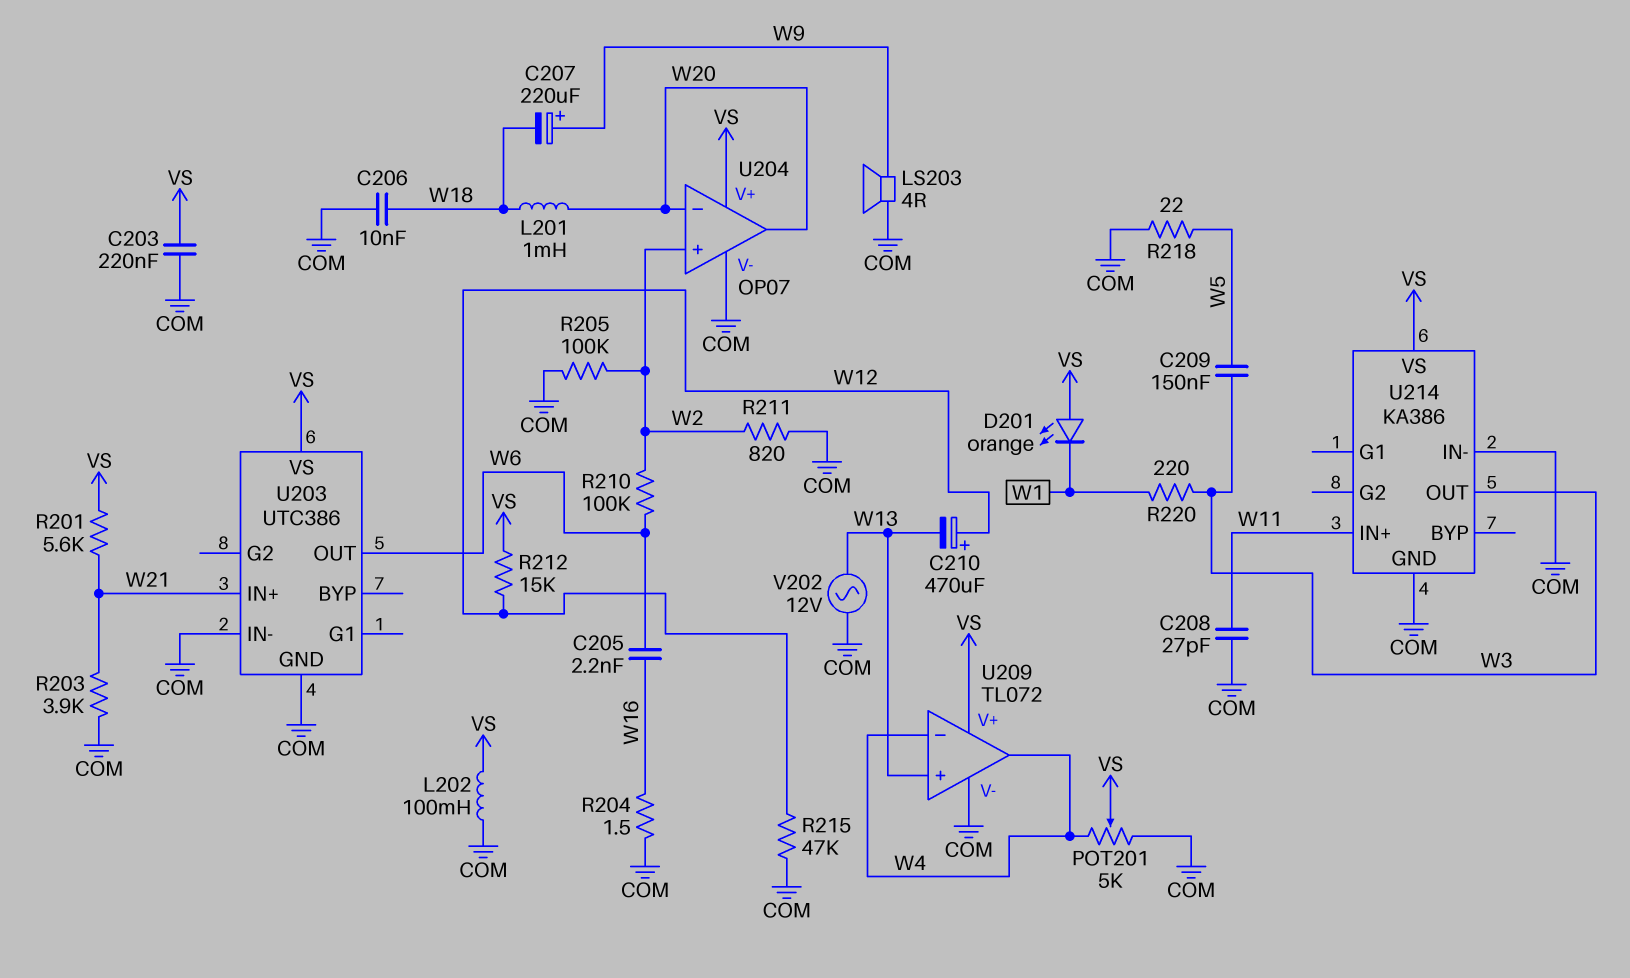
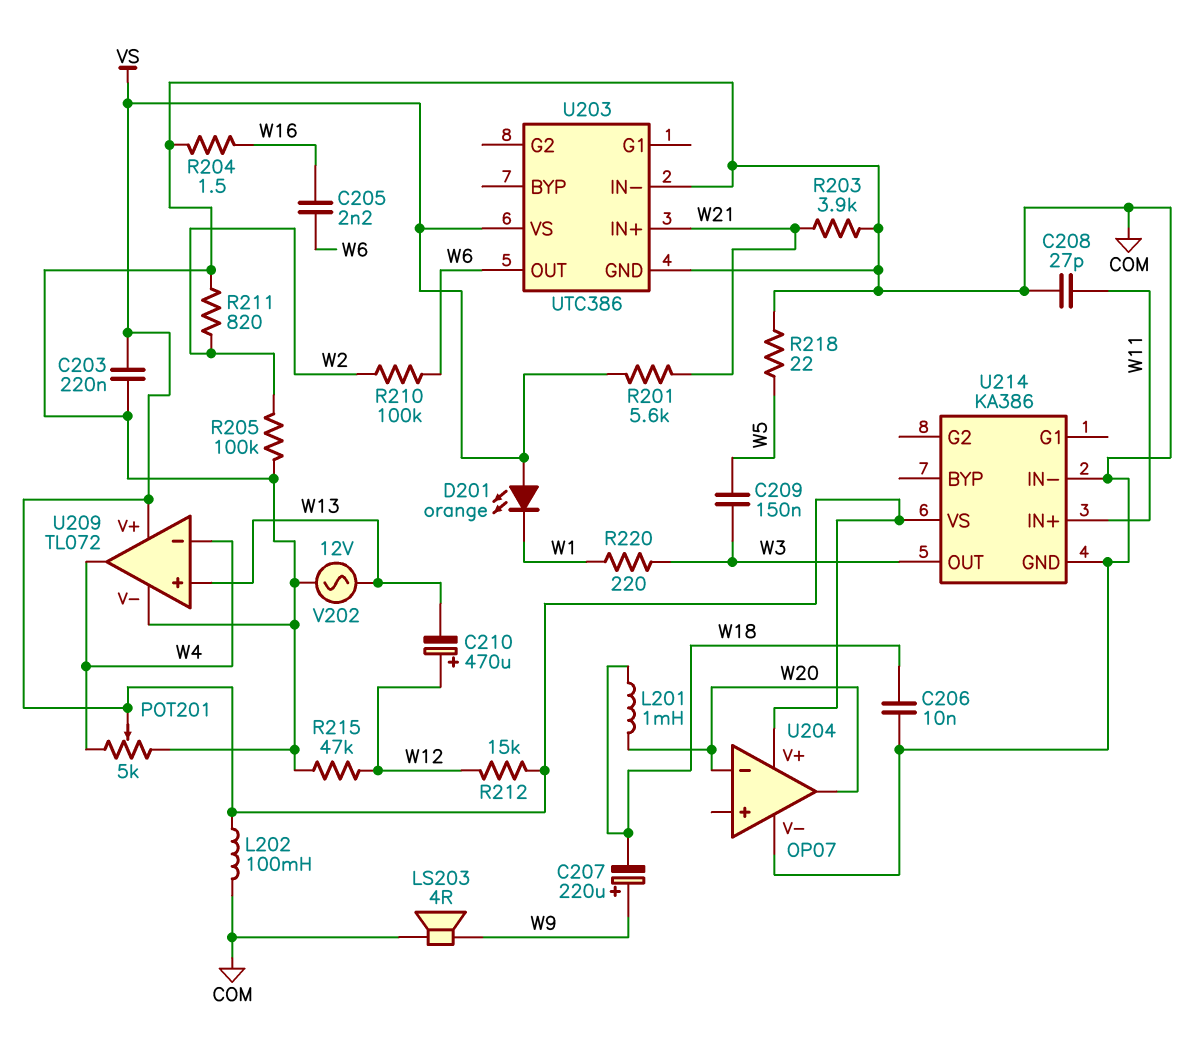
U204 pin in+: W2 -> none

